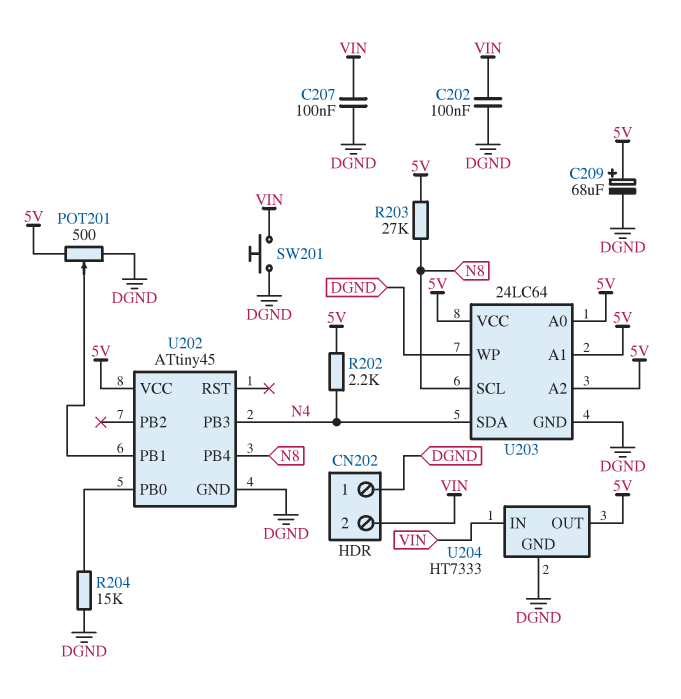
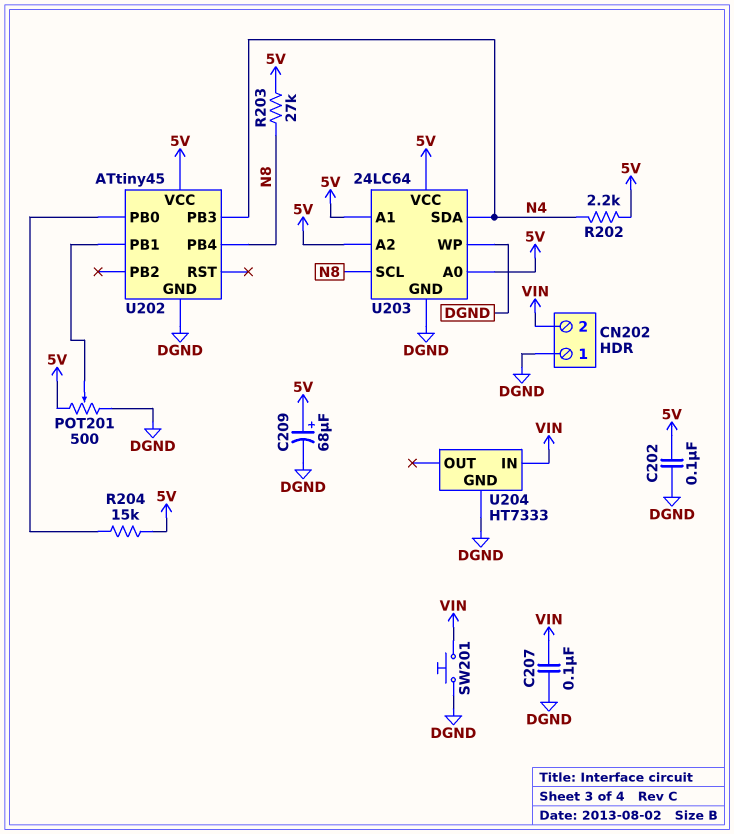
C202: 100nF (DGND, VIN) -> 100nF (5V, DGND)
R204: 15k (DGND, U202/PB0) -> 15k (5V, U202/PB0)
U204 pin OUT: 5V -> none

